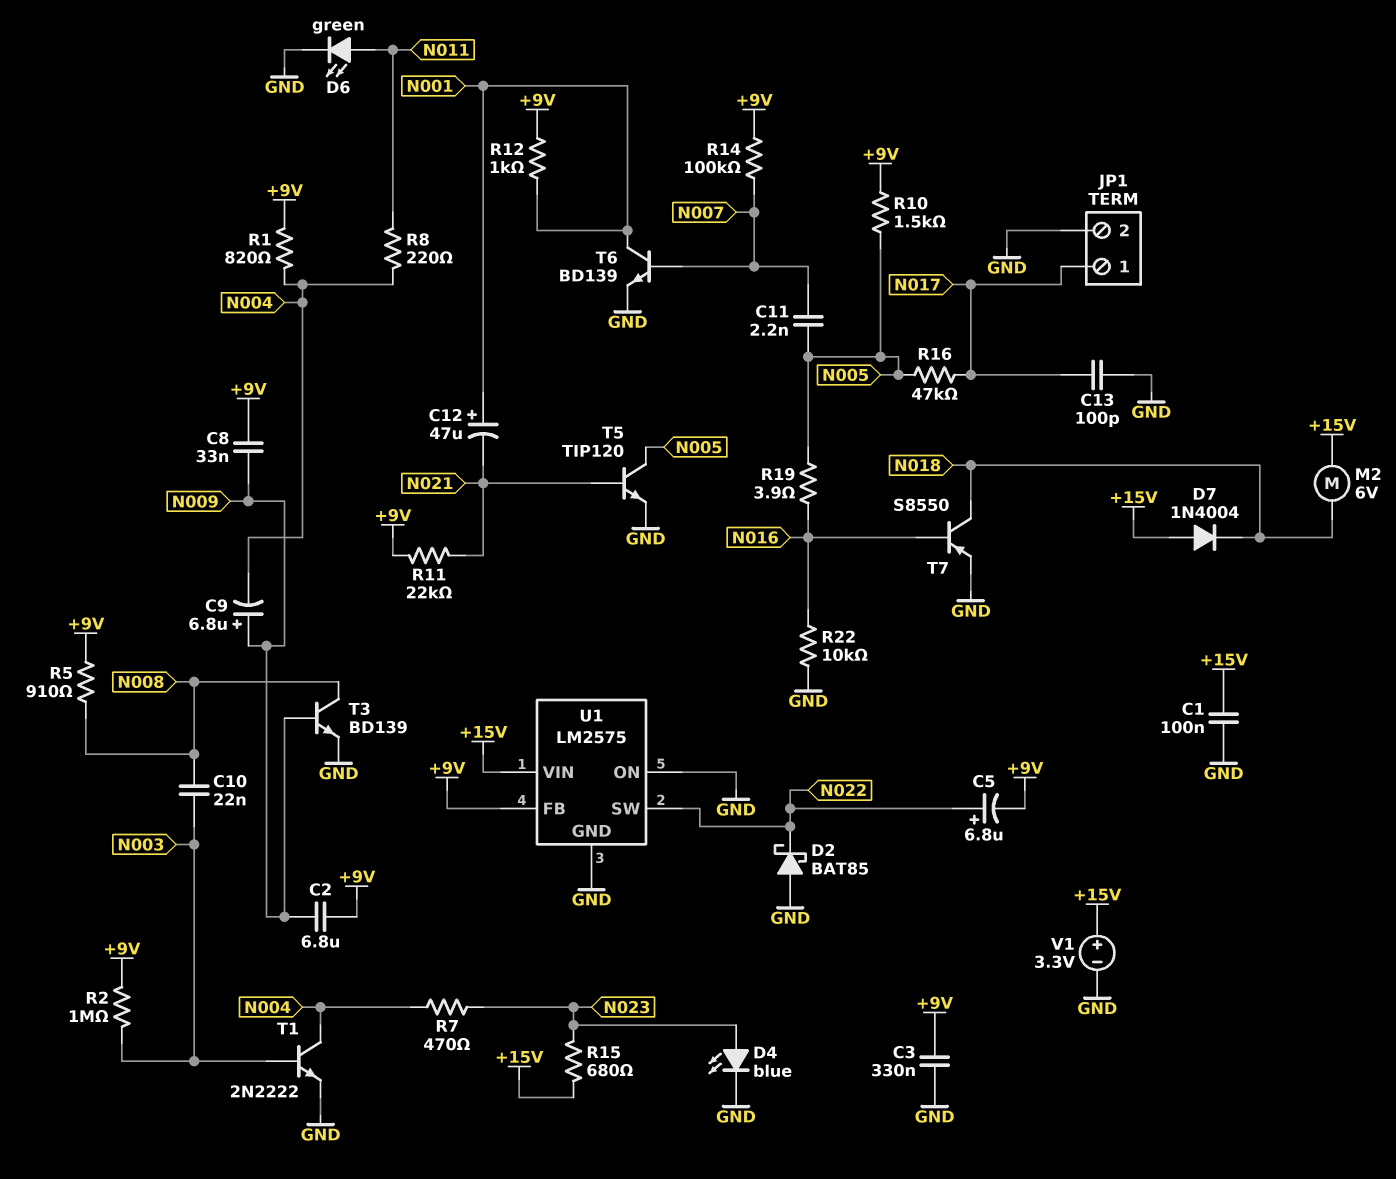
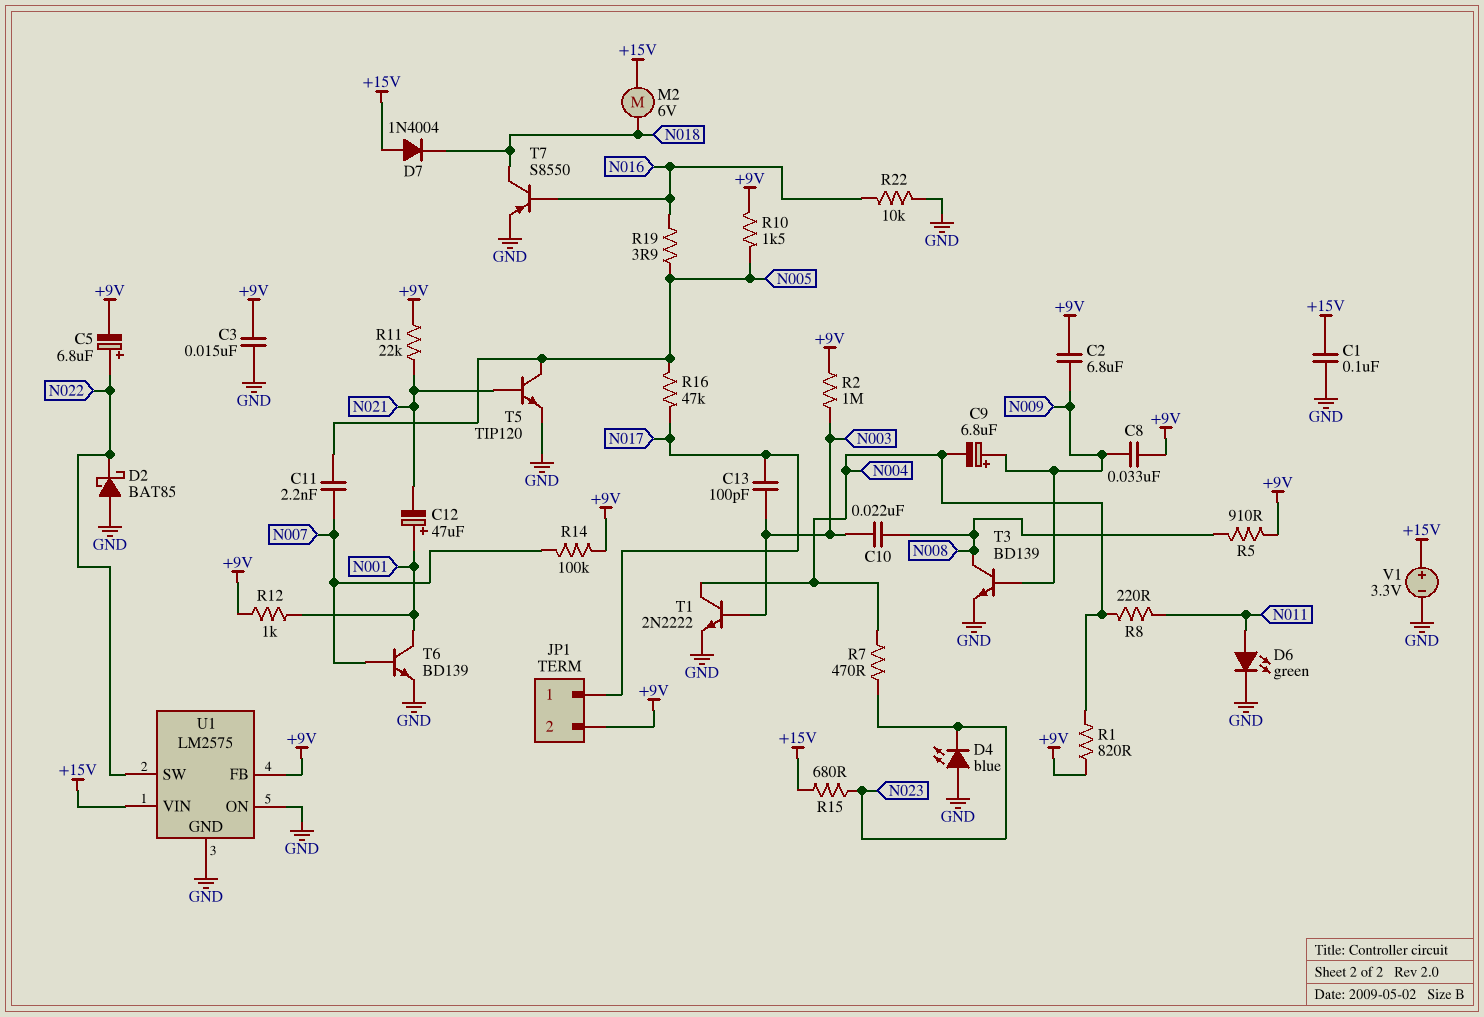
C3: 330nF (+9V, GND) -> 15nF (+9V, GND)
C13: 100pF (GND, N017) -> 100pF (N003, N017)
D4: LED blue (A N023, K GND) -> LED blue (A GND, K N023)
JP1 pin 2: GND -> +9V

